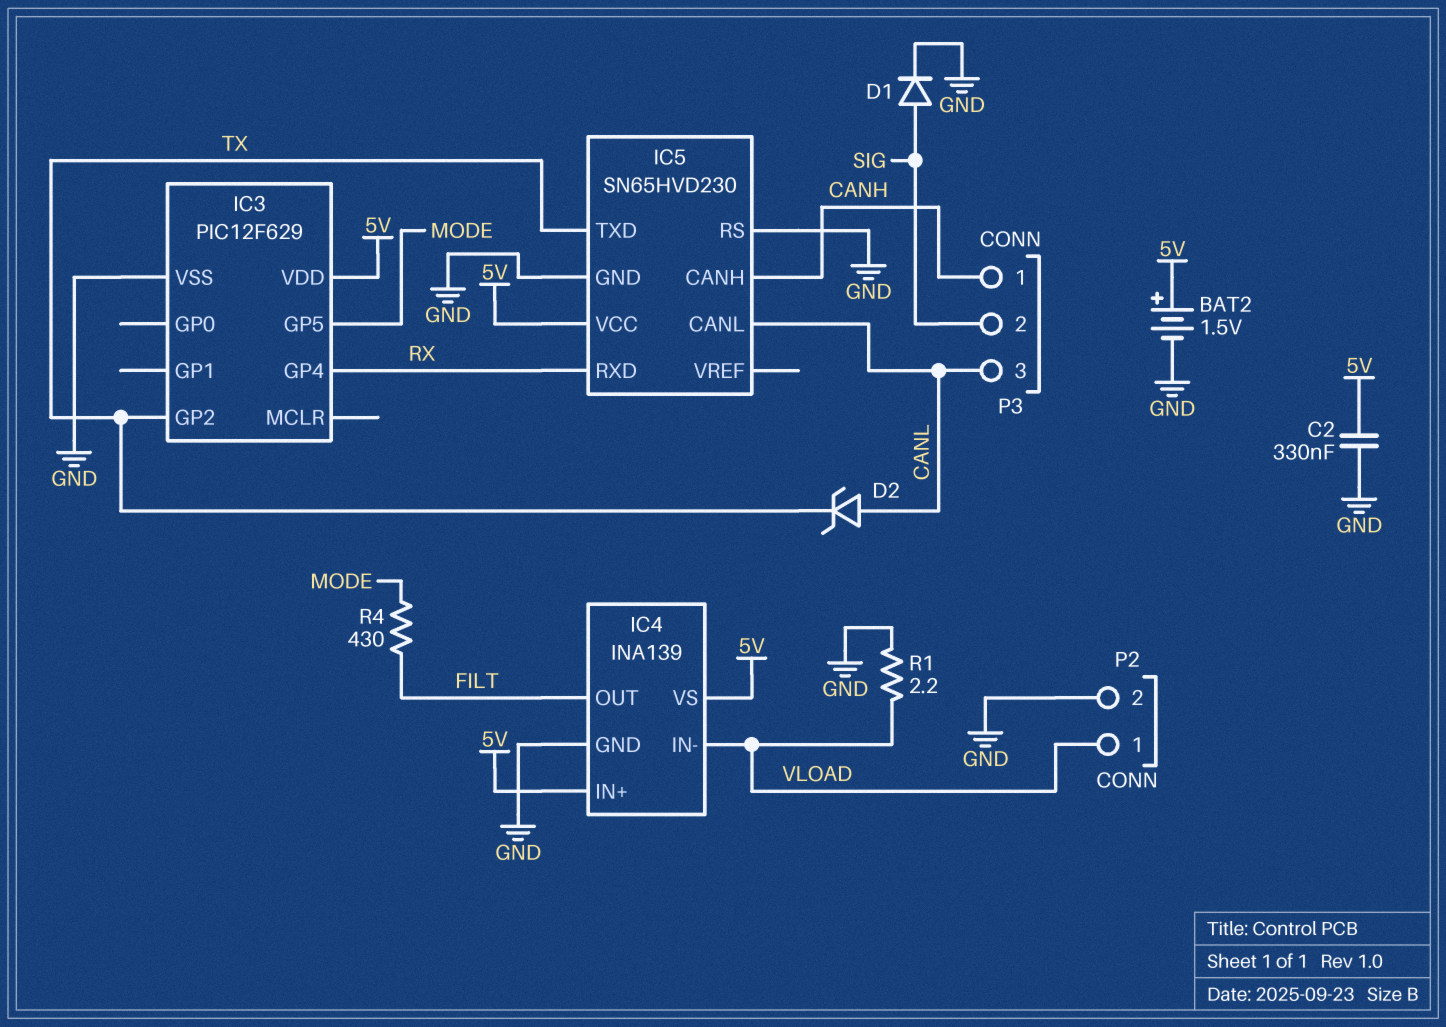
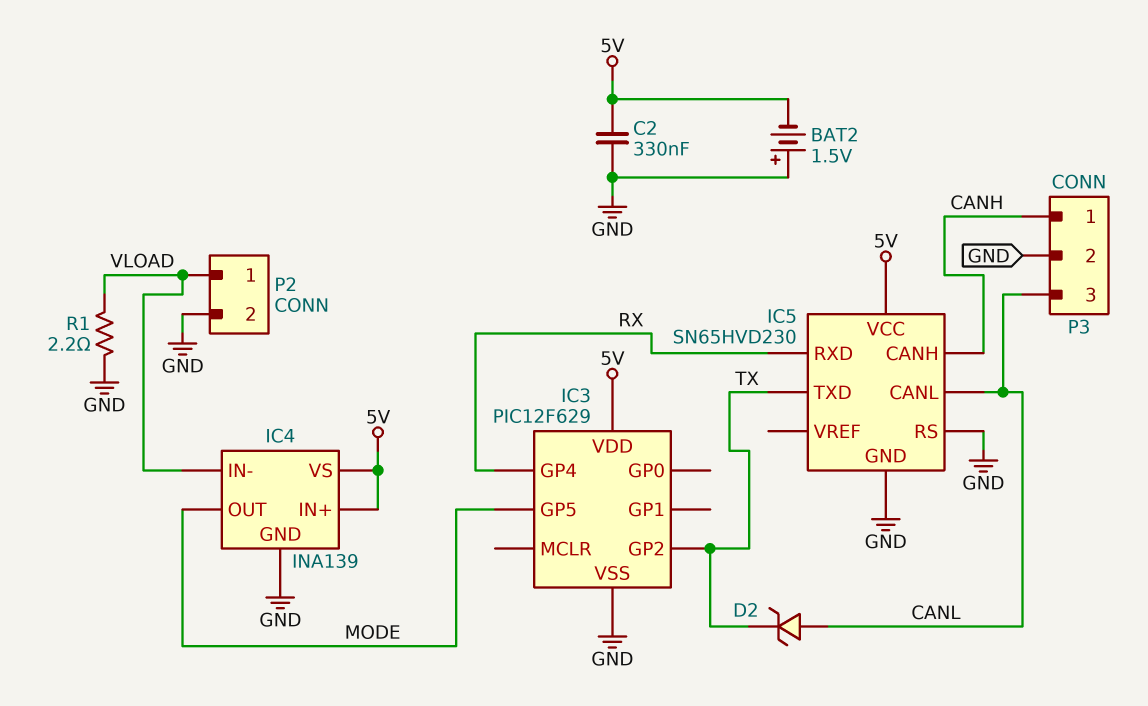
BAT2: 1.5V (plus 5V, minus GND) -> 1.5V (plus GND, minus 5V)
D1: diode (A SIG, K GND) -> none
IC4 pin OUT: FILT -> MODE
P3 pin 2: SIG -> GND
R4: 430 (FILT, MODE) -> none

